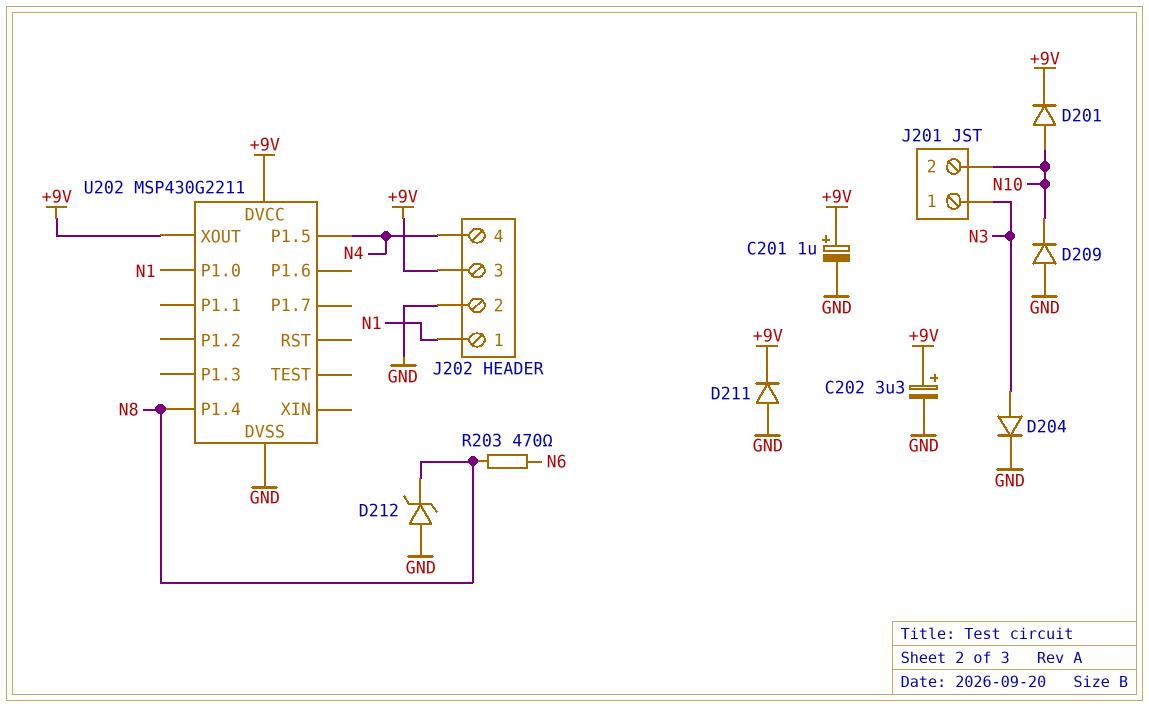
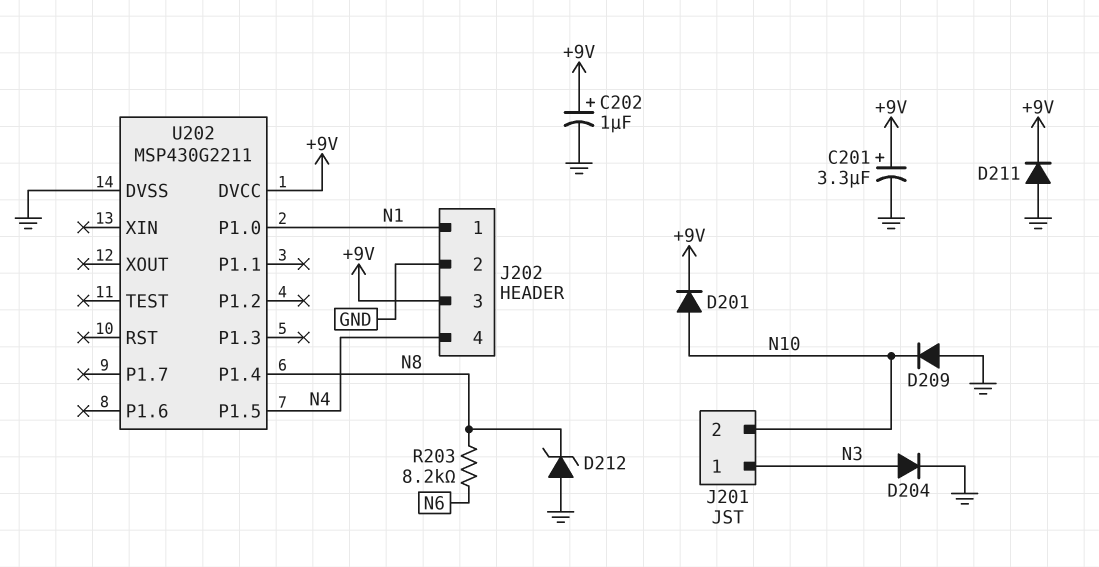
C201: 1uF (plus +9V, minus GND) -> 3.3uF (plus +9V, minus GND)
C202: 3.3uF (plus +9V, minus GND) -> 1uF (plus +9V, minus GND)
R203: 470 (N6, N8) -> 8.2k (N6, N8)
U202 pin XOUT: +9V -> none

